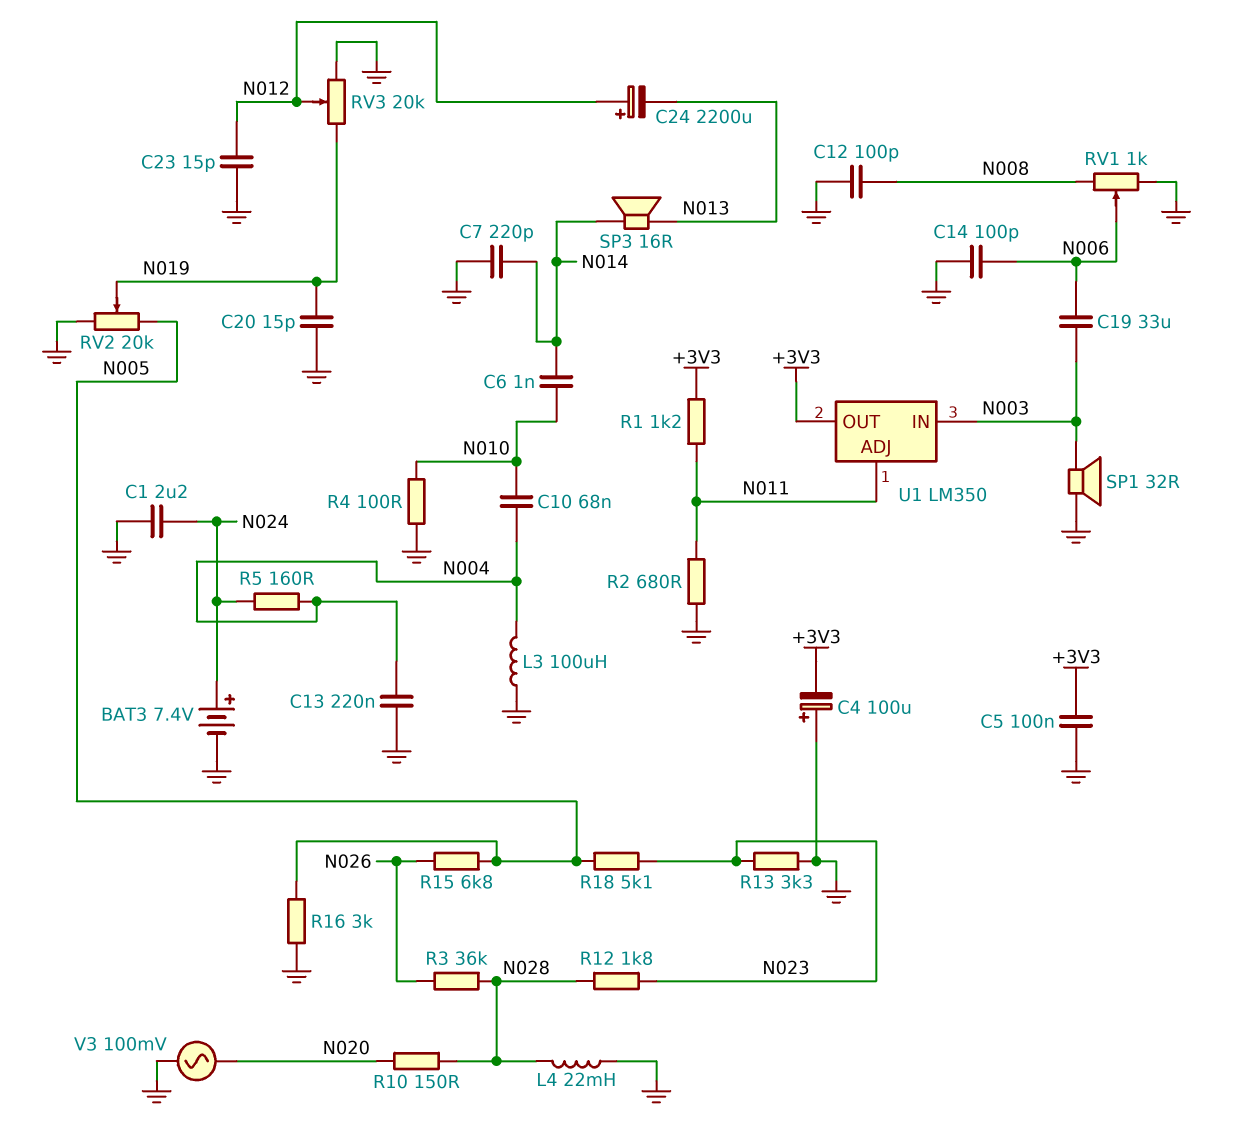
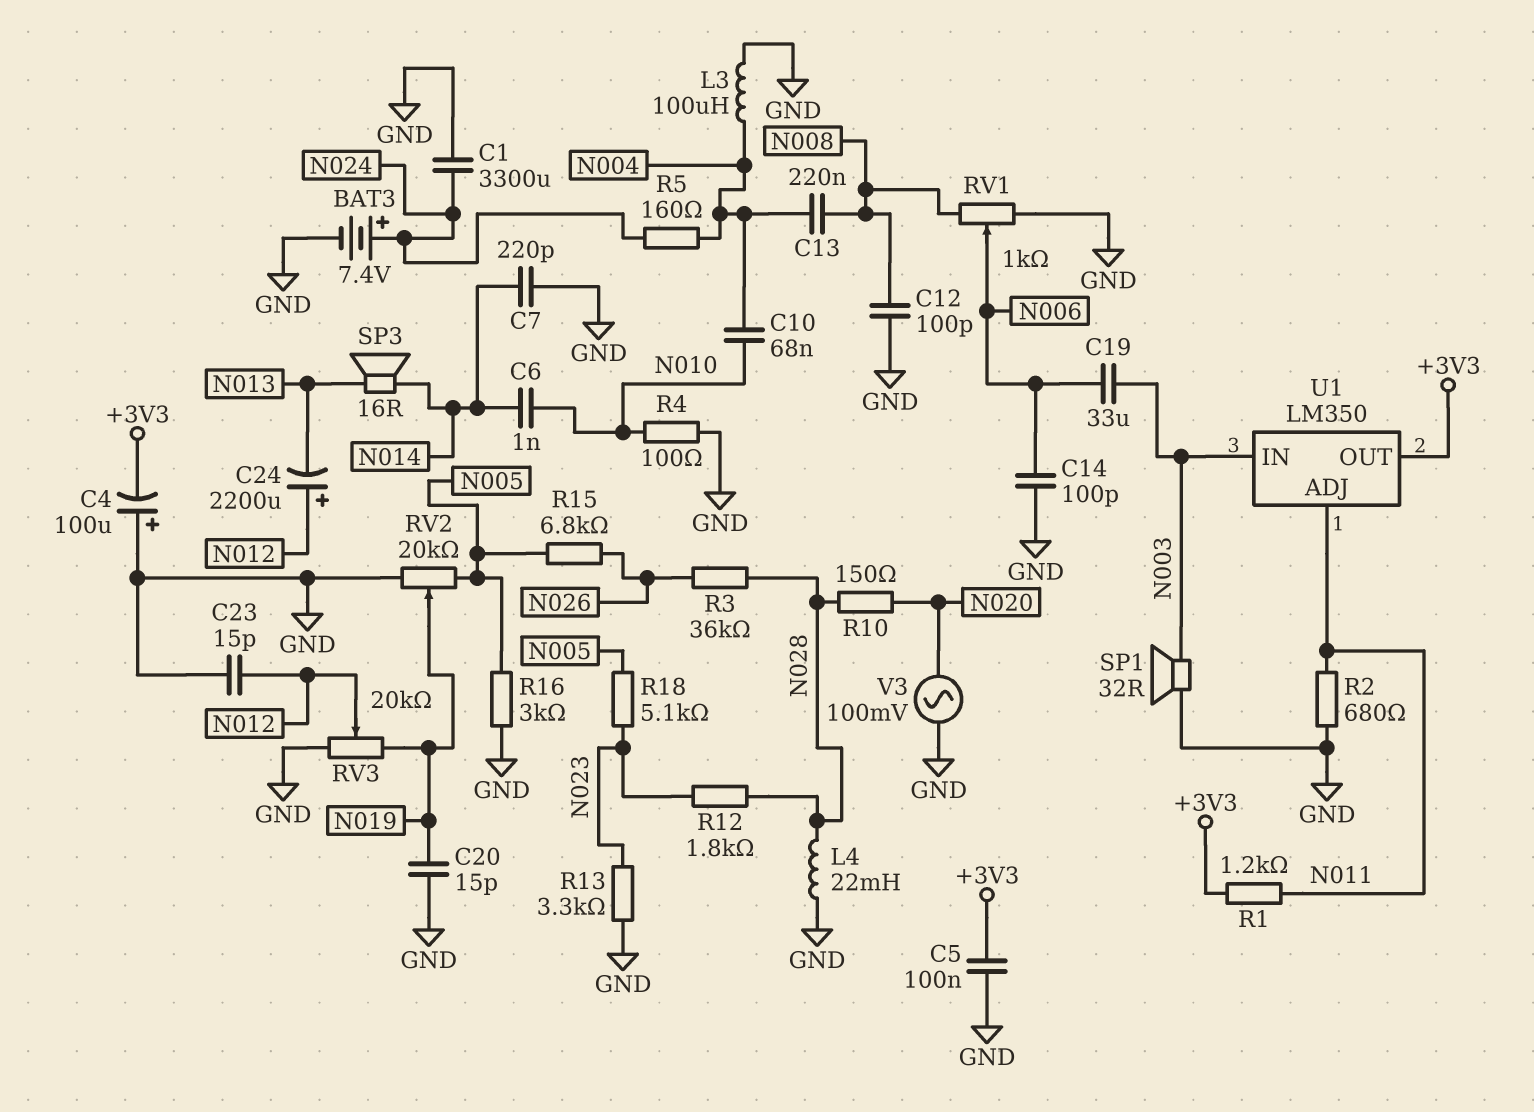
C1: 2.2uF (GND, N024) -> 3300uF (GND, N024)
C13: 220nF (GND, N004) -> 220nF (N004, N008)

